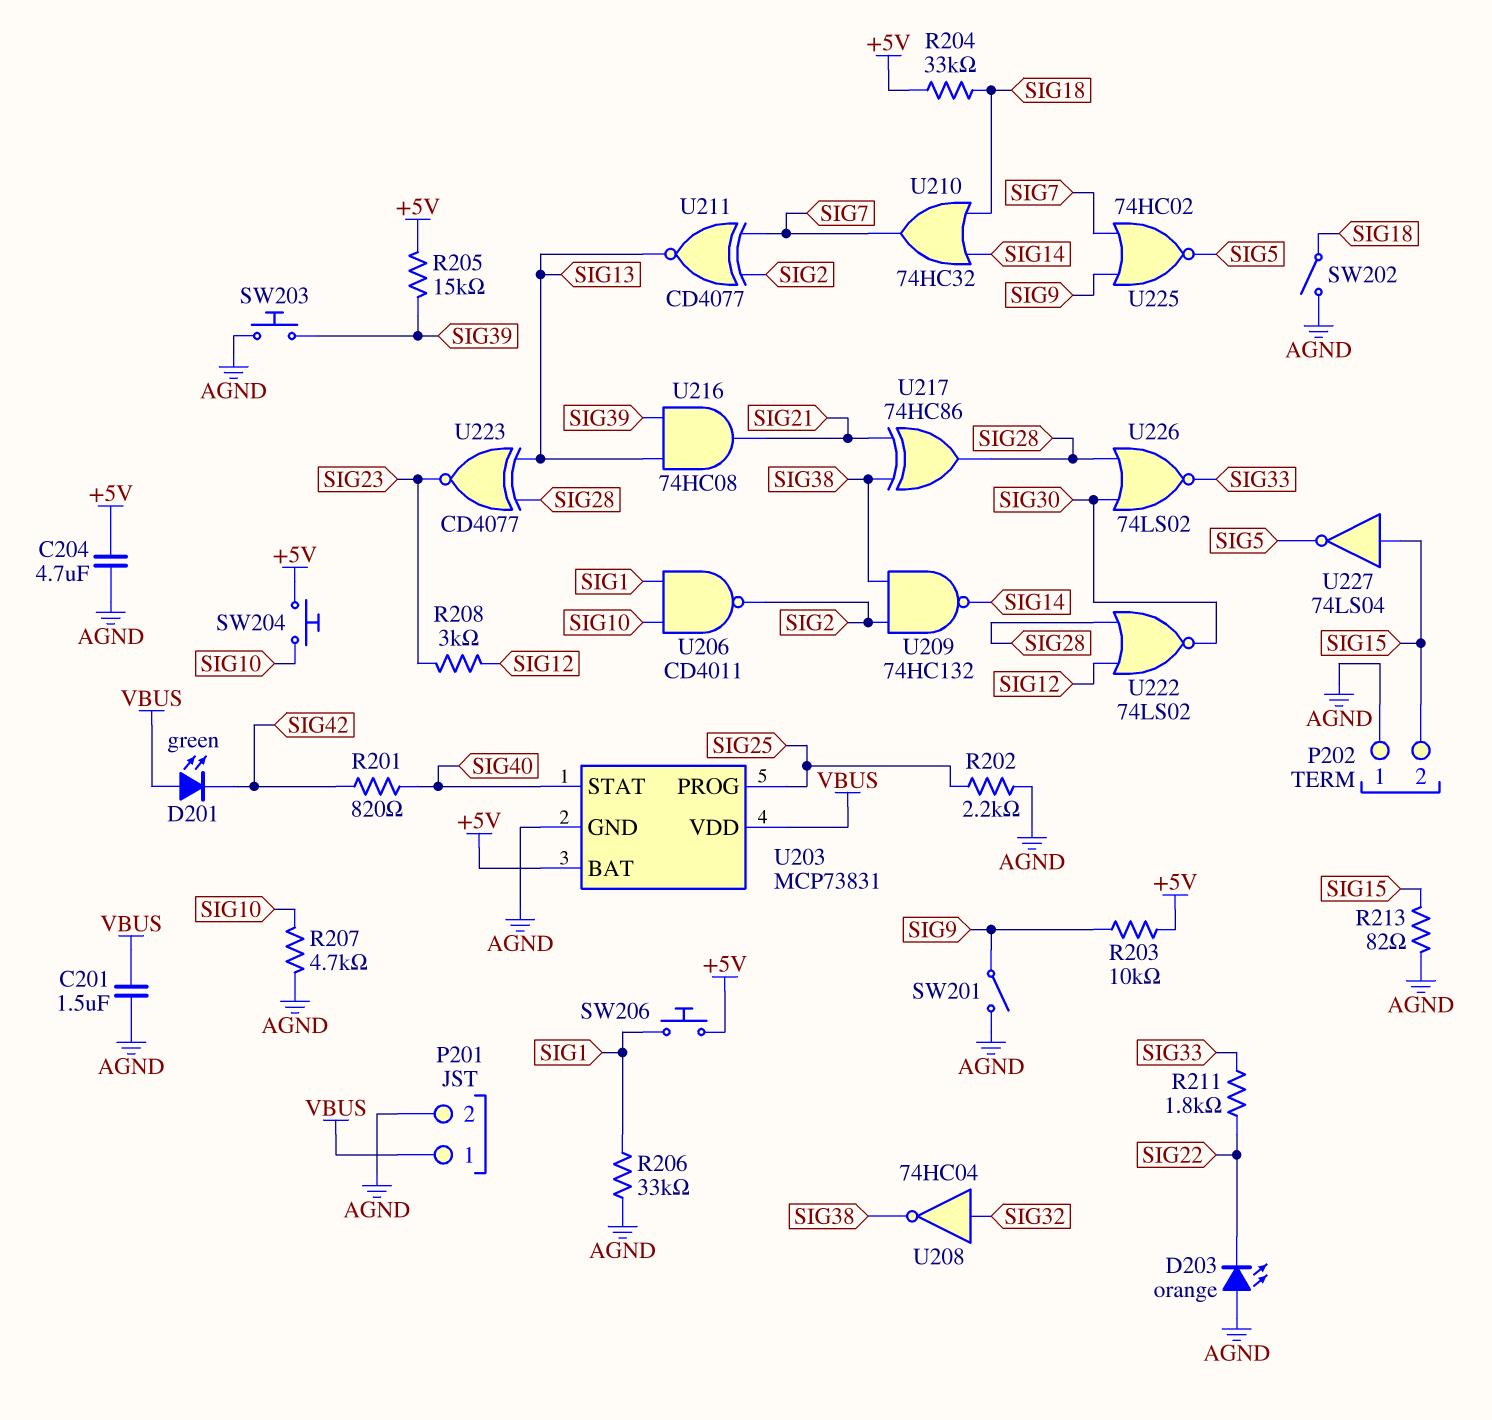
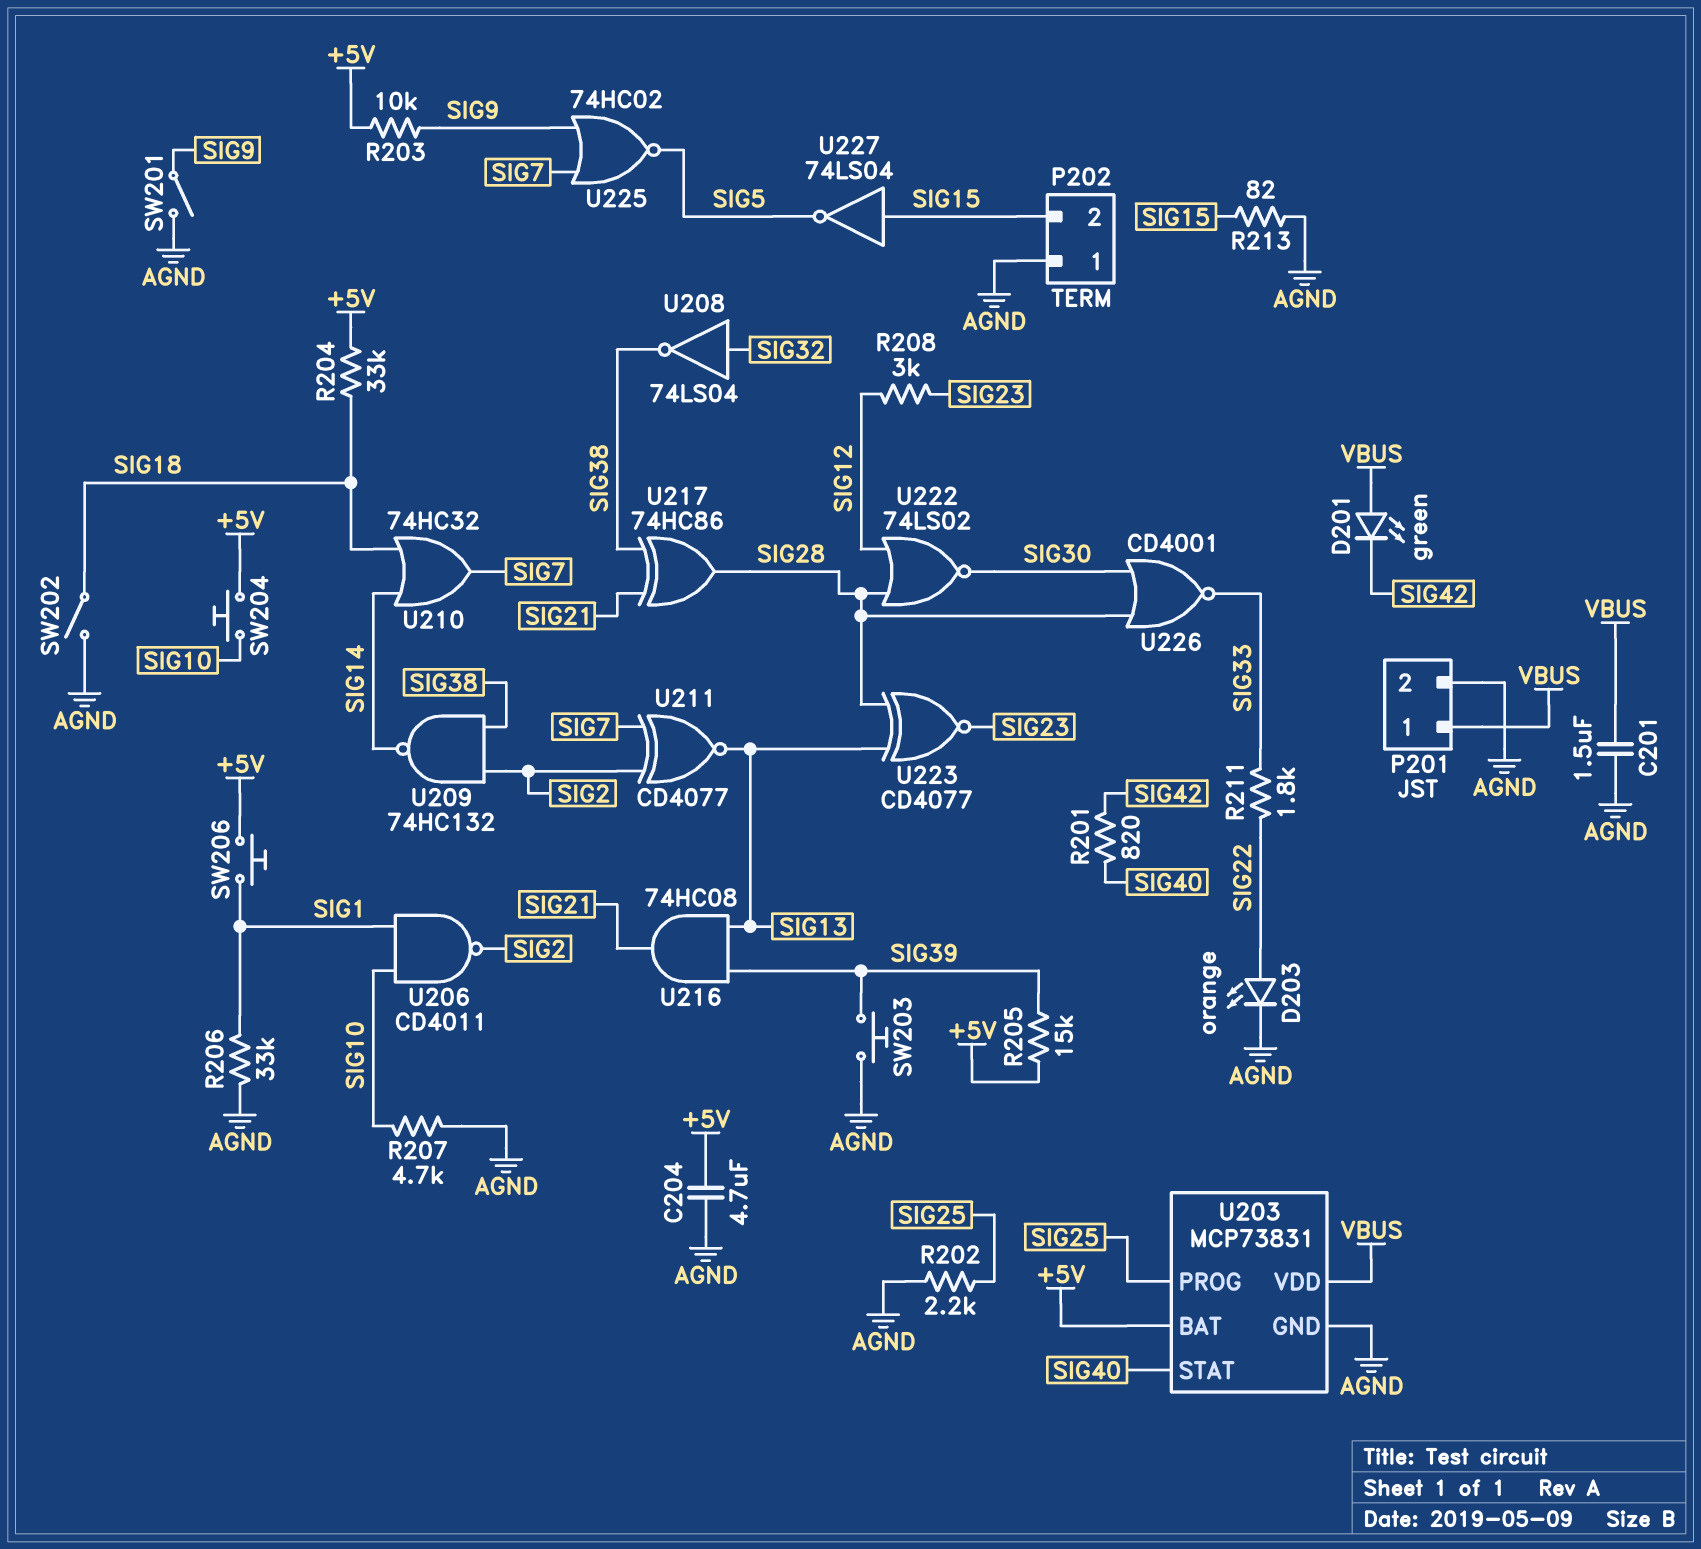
D203: LED orange (A AGND, K SIG22) -> LED orange (A SIG22, K AGND)
U208: NOT 74HC04 (in SIG32, out SIG38) -> NOT 74LS04 (in SIG32, out SIG38)
U226: NOR 74LS02 (in SIG28, in SIG30, out SIG33) -> NOR CD4001 (in SIG28, in SIG30, out SIG33)

